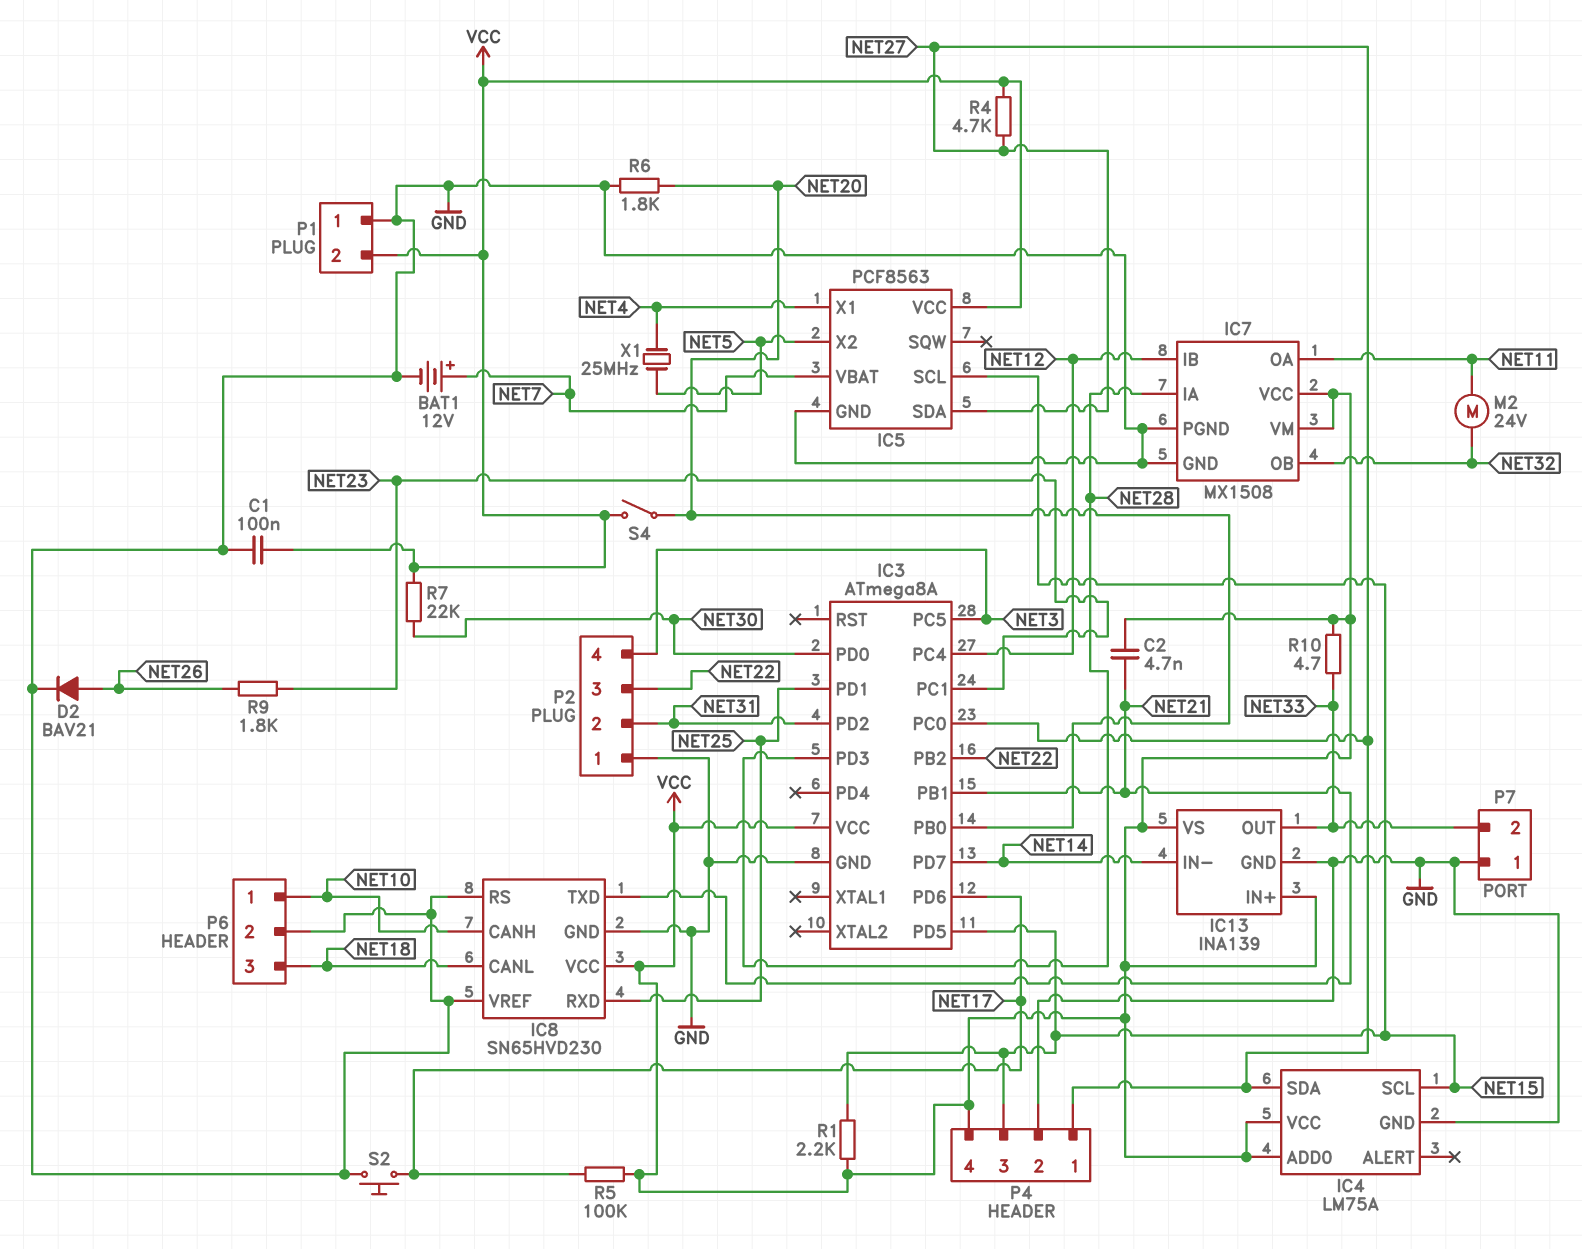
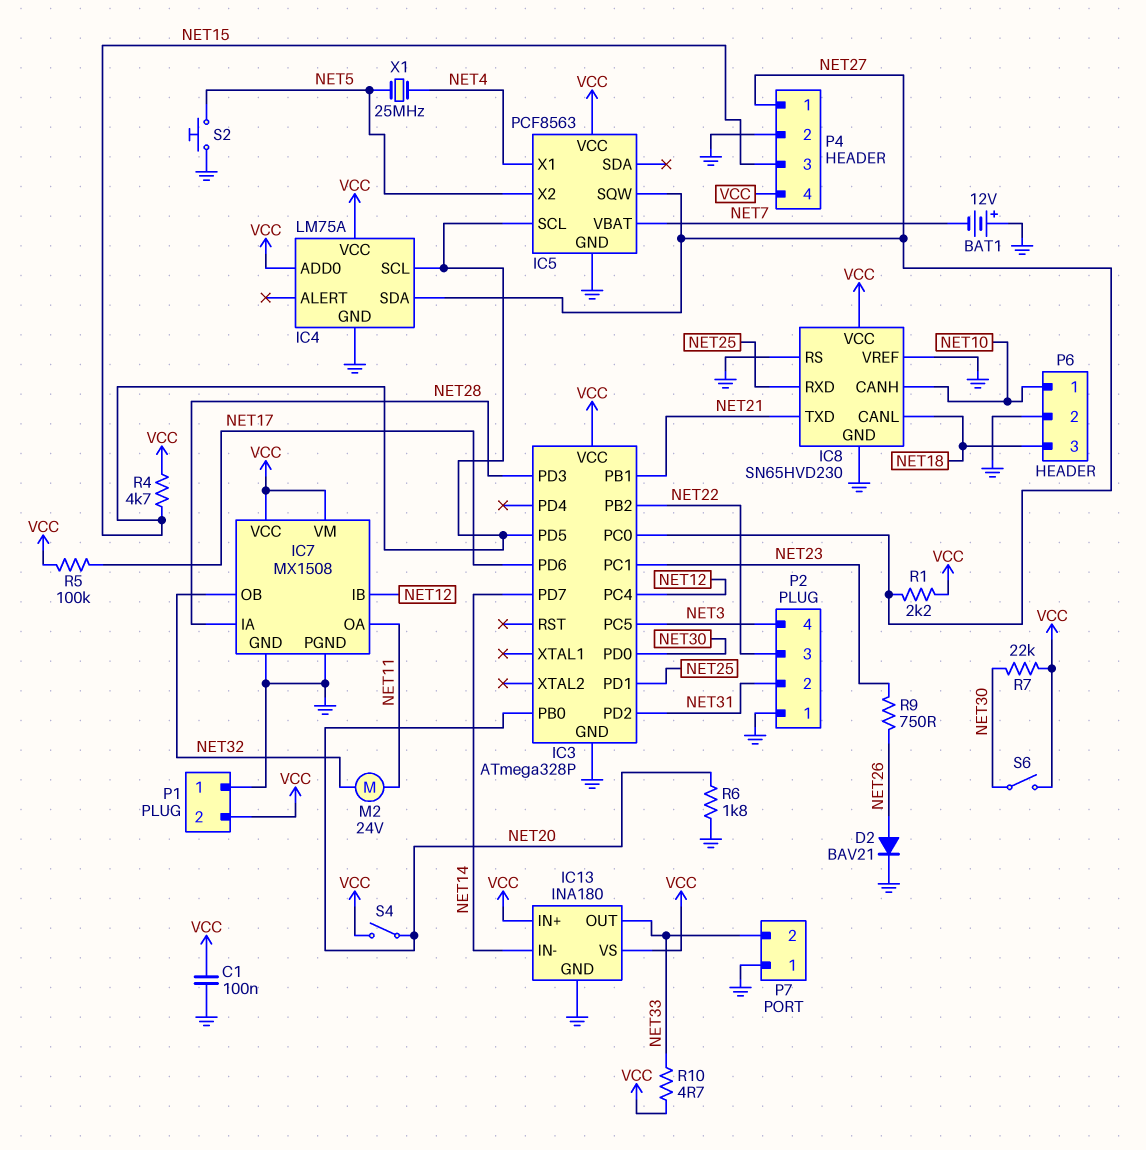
BAT1: 12V (plus NET7, minus GND) -> 12V (plus GND, minus NET7)
C2: 4.7nF (NET21, VCC) -> none
IC3: ATmega8A -> ATmega328P
IC5 pin SDA: NET27 -> none
IC5 pin SQW: none -> NET27
IC13: INA139 -> INA180
R1: 2.2k (NET15, VCC) -> 2.2k (NET27, VCC)
R4: 4.7k (NET27, VCC) -> 4.7k (NET15, VCC)
R9: 1.8k (NET23, NET26) -> 750 (NET23, NET26)
S2: button (GND, NET17) -> button (GND, NET5)
S6: none -> switch (NET30, VCC)

